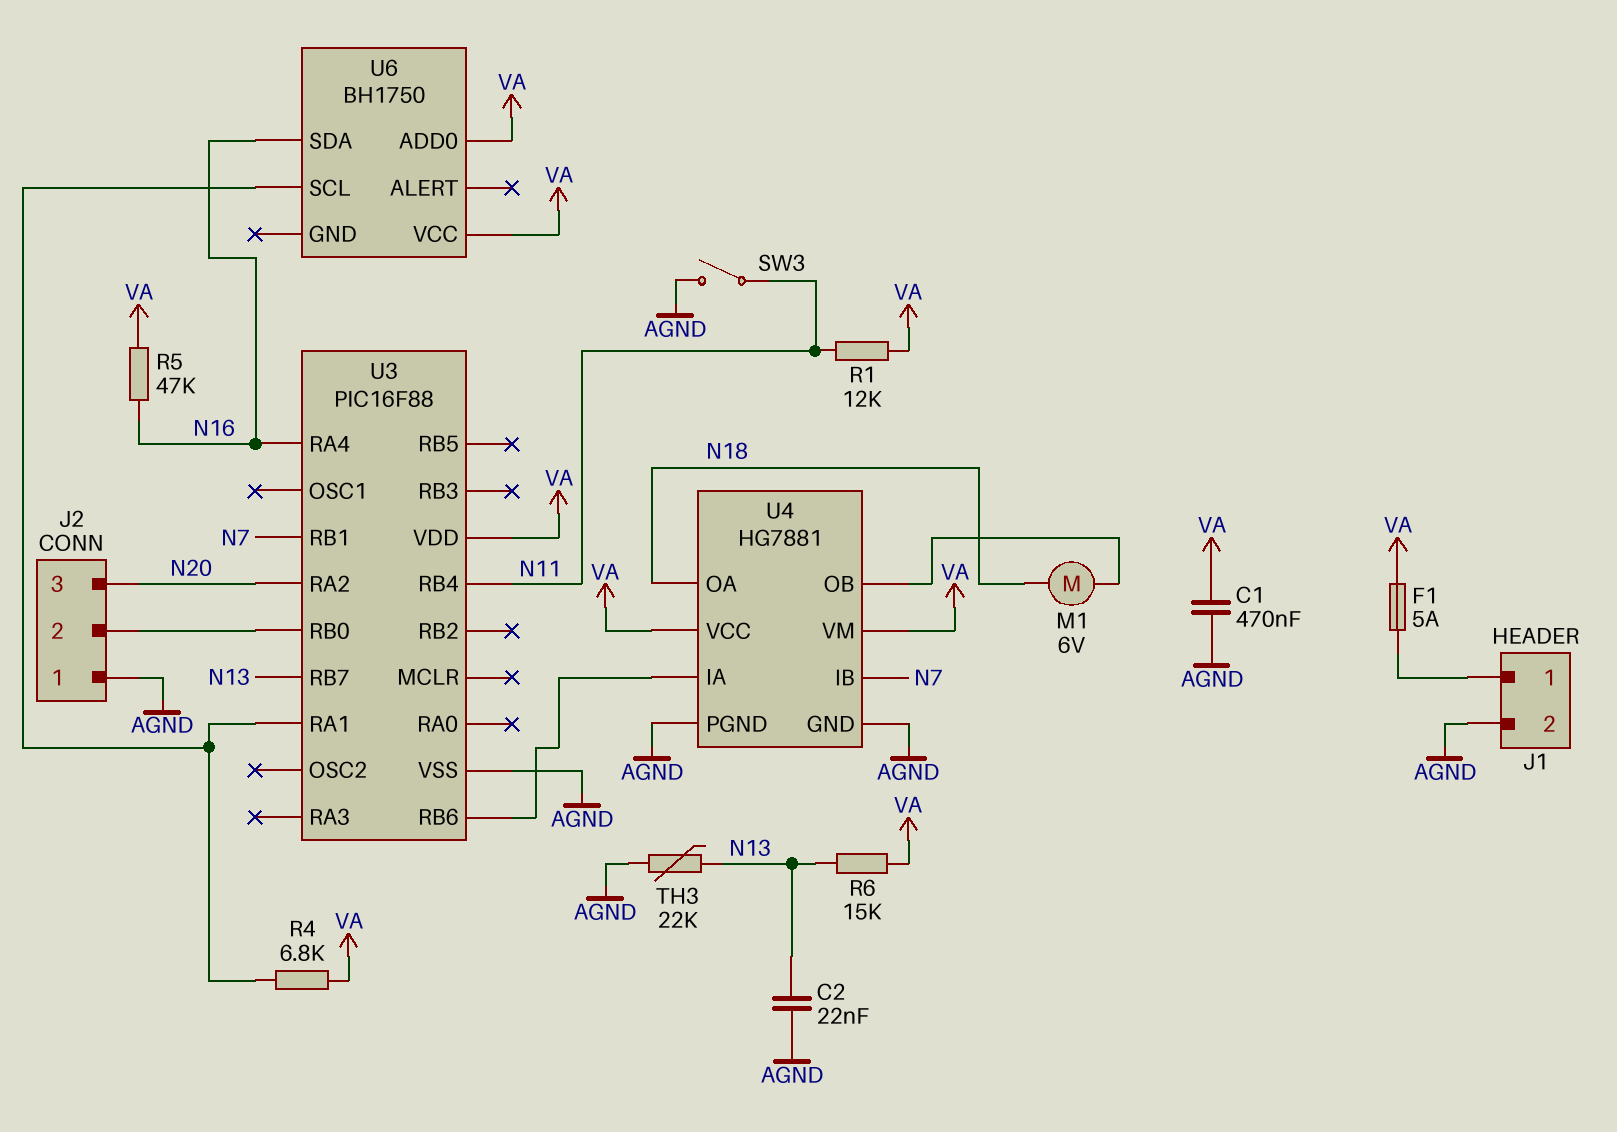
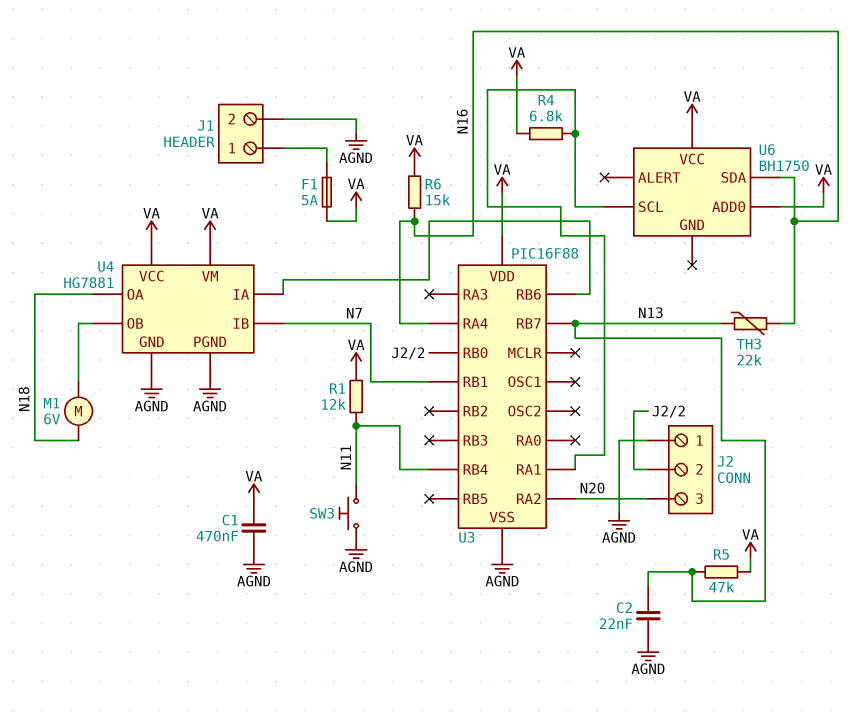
R5: 47k (N16, VA) -> 47k (N13, VA)
R6: 15k (N13, VA) -> 15k (N16, VA)
SW3: switch (AGND, N11) -> button (AGND, N11)
TH3: 22k (AGND, N13) -> 22k (N13, N16)

